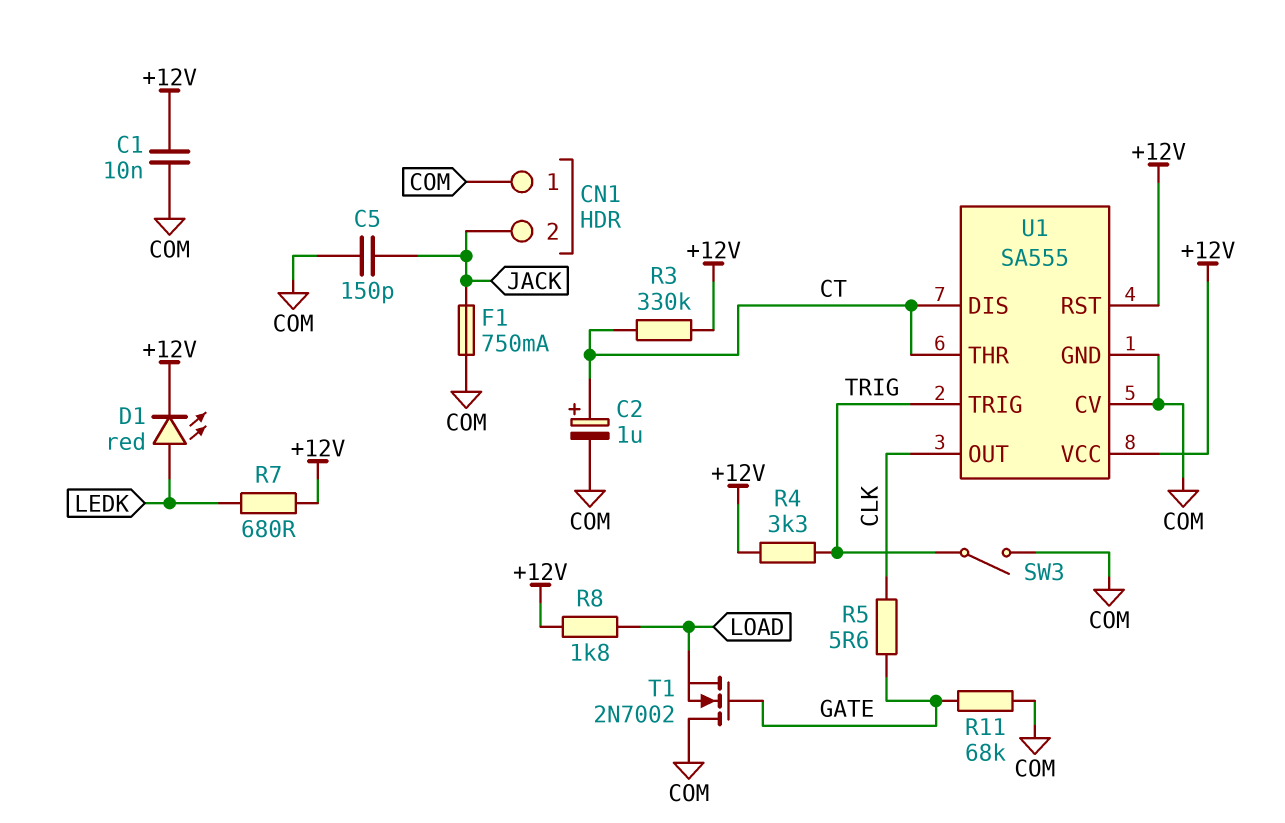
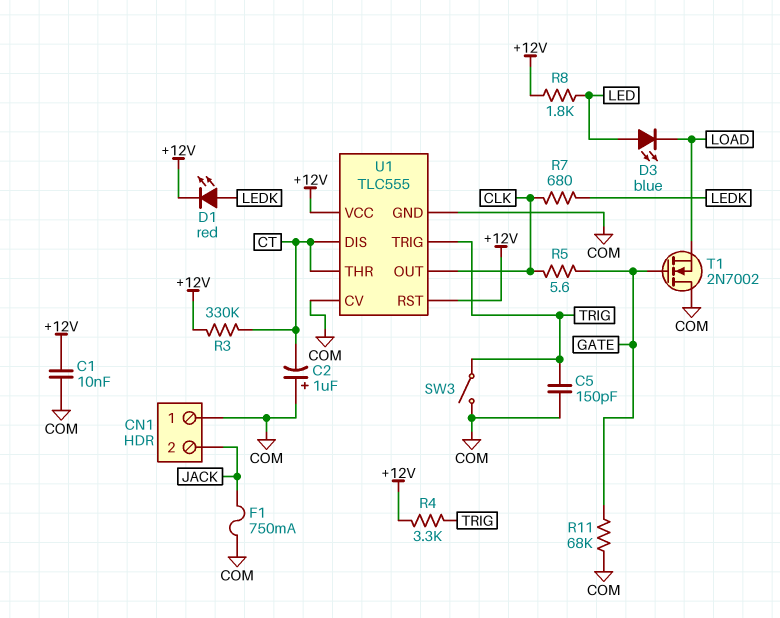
C2: 1uF (plus CT, minus COM) -> 1uF (plus COM, minus CT)
C5: 150pF (COM, JACK) -> 150pF (COM, TRIG)
D3: none -> LED blue (A LED, K LOAD)
R7: 680 (+12V, LEDK) -> 680 (CLK, LEDK)
R8: 1.8k (+12V, LOAD) -> 1.8k (+12V, LED)
U1: SA555 -> TLC555

